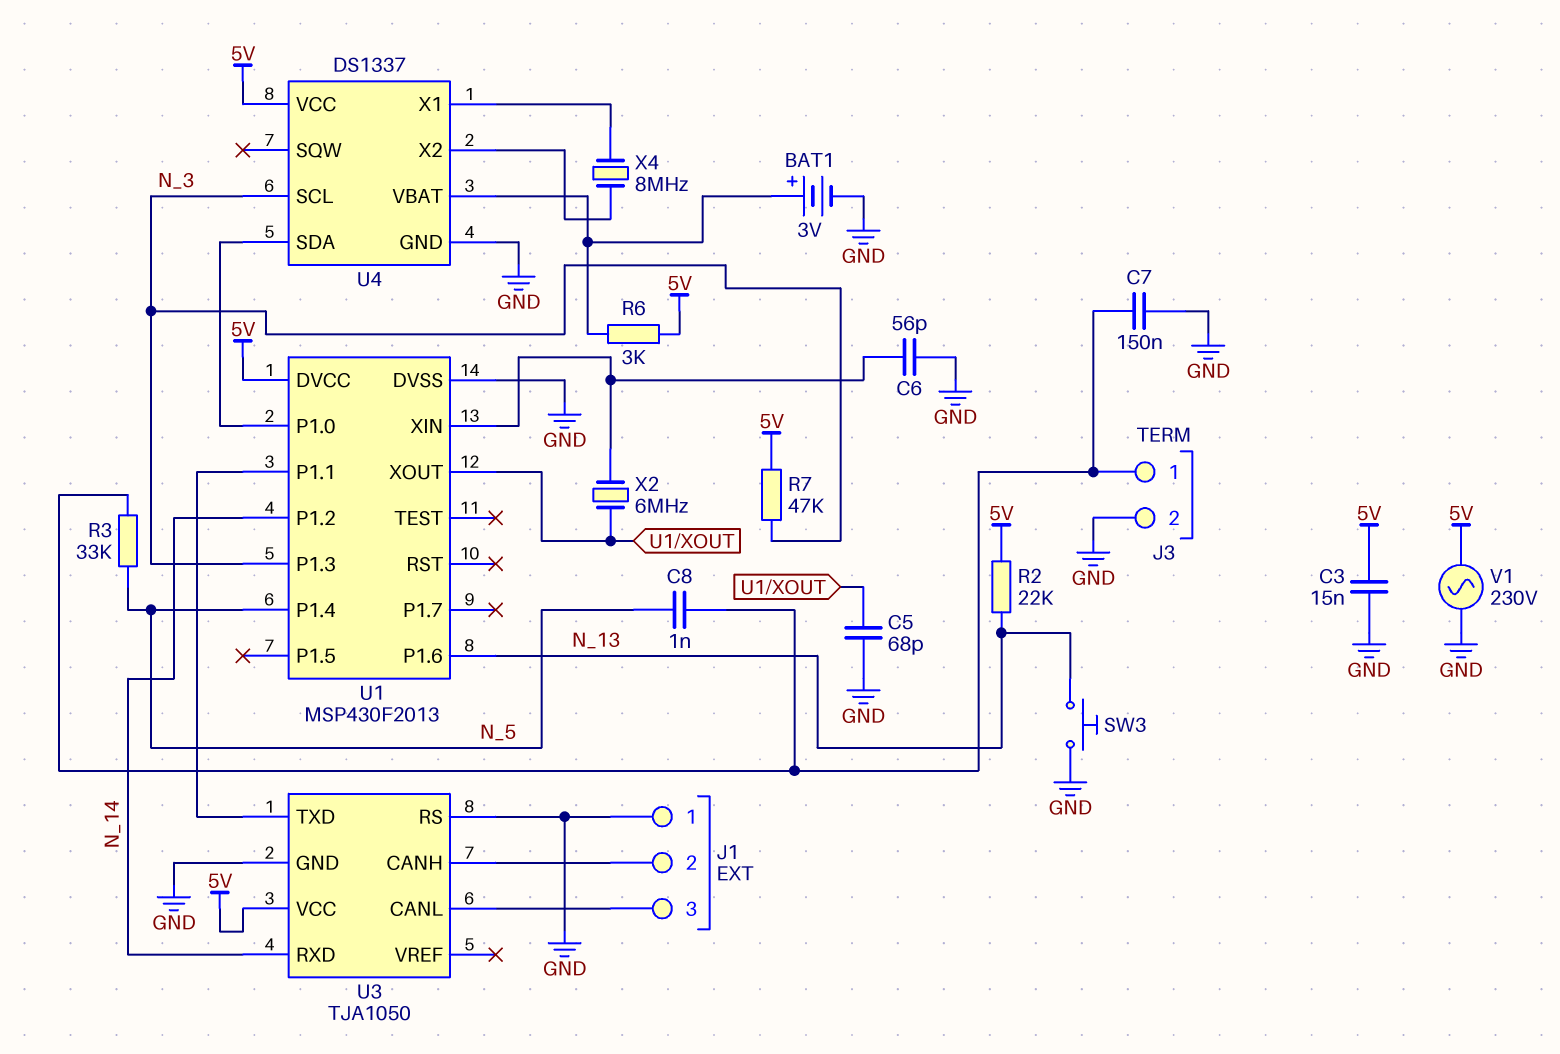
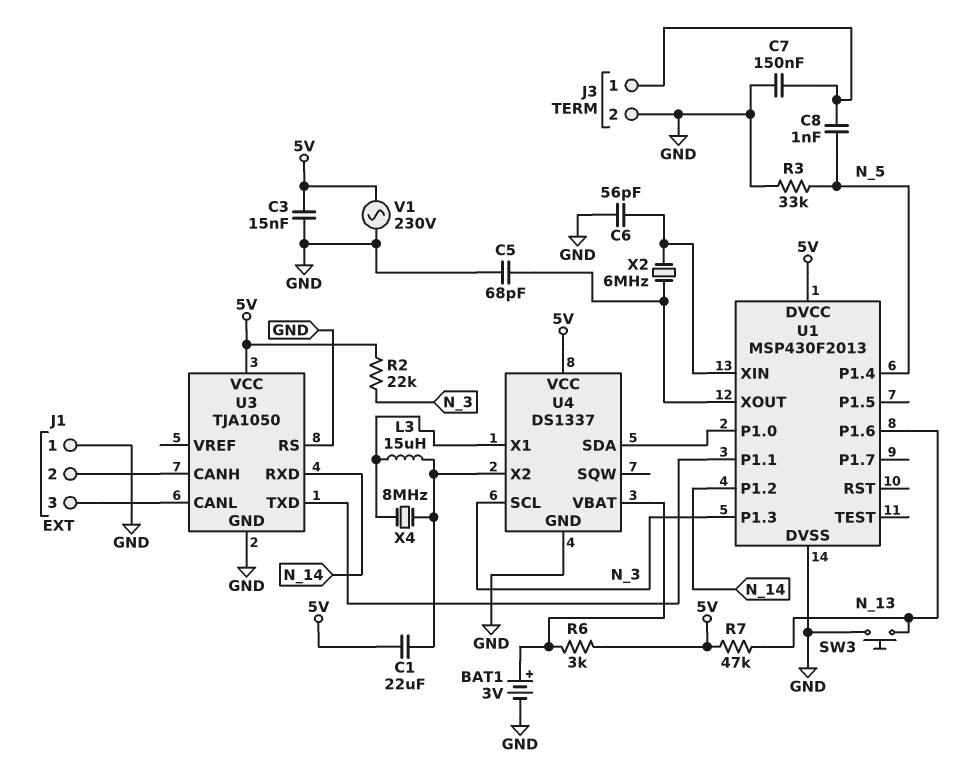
C1: none -> 22uF (5V, U4/X2)
L3: none -> 15uH (U4/X1, U4/X2)
R2: 22k (5V, N_13) -> 22k (5V, N_3)
R3: 33k (J3/1, N_5) -> 33k (GND, N_5)
R7: 47k (5V, N_3) -> 47k (5V, N_13)

